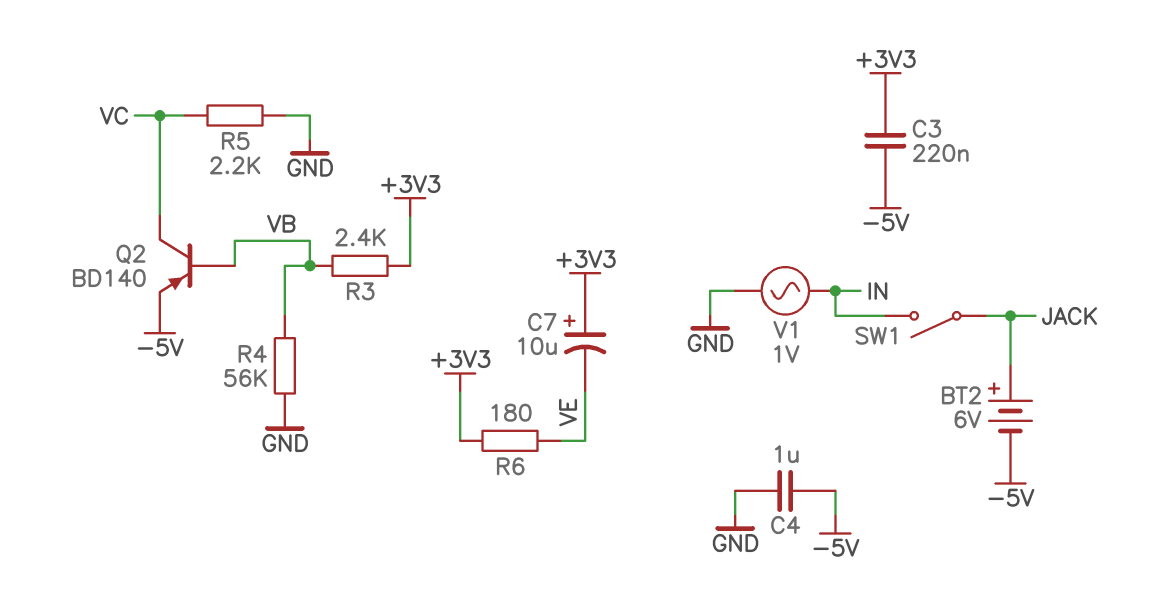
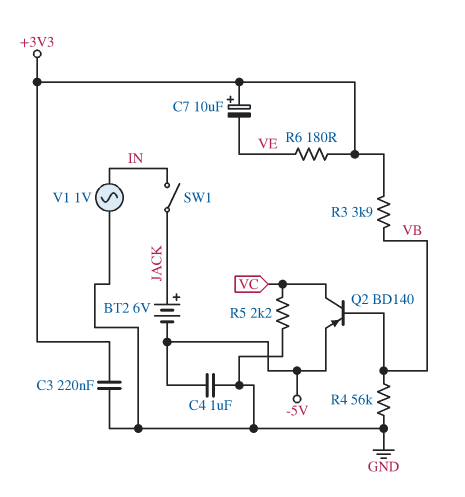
C3: 220nF (+3V3, -5V) -> 220nF (+3V3, GND)
R3: 2.4k (+3V3, VB) -> 3.9k (+3V3, VB)

